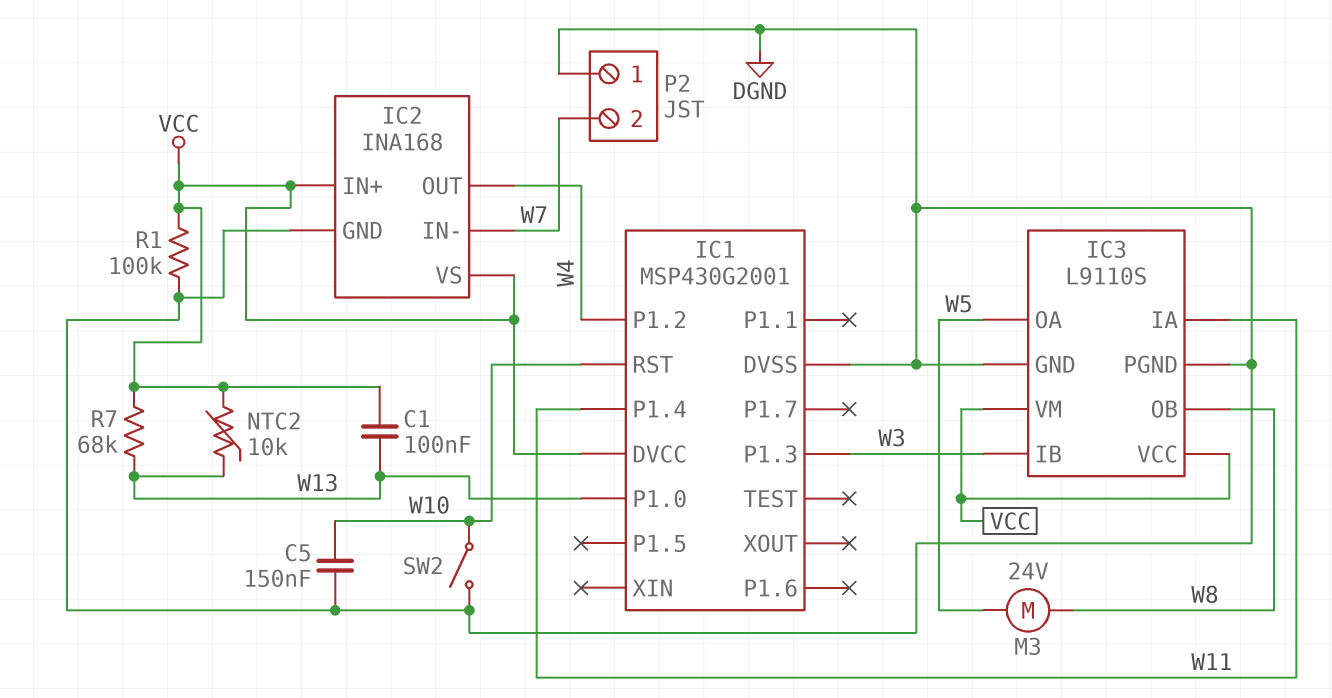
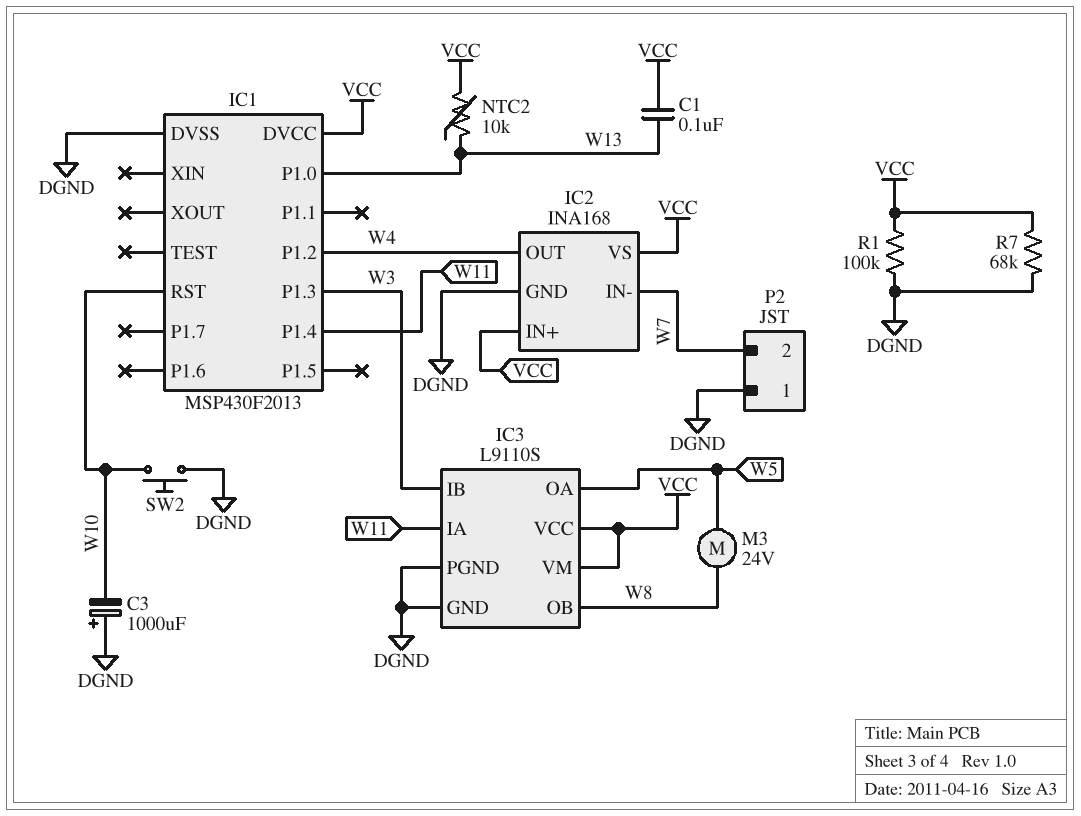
C3: none -> 1000uF (plus DGND, minus W10)
C5: 150nF (DGND, W10) -> none
IC1: MSP430G2001 -> MSP430F2013
R7: 68k (VCC, W13) -> 68k (DGND, VCC)
SW2: switch (DGND, W10) -> button (DGND, W10)

